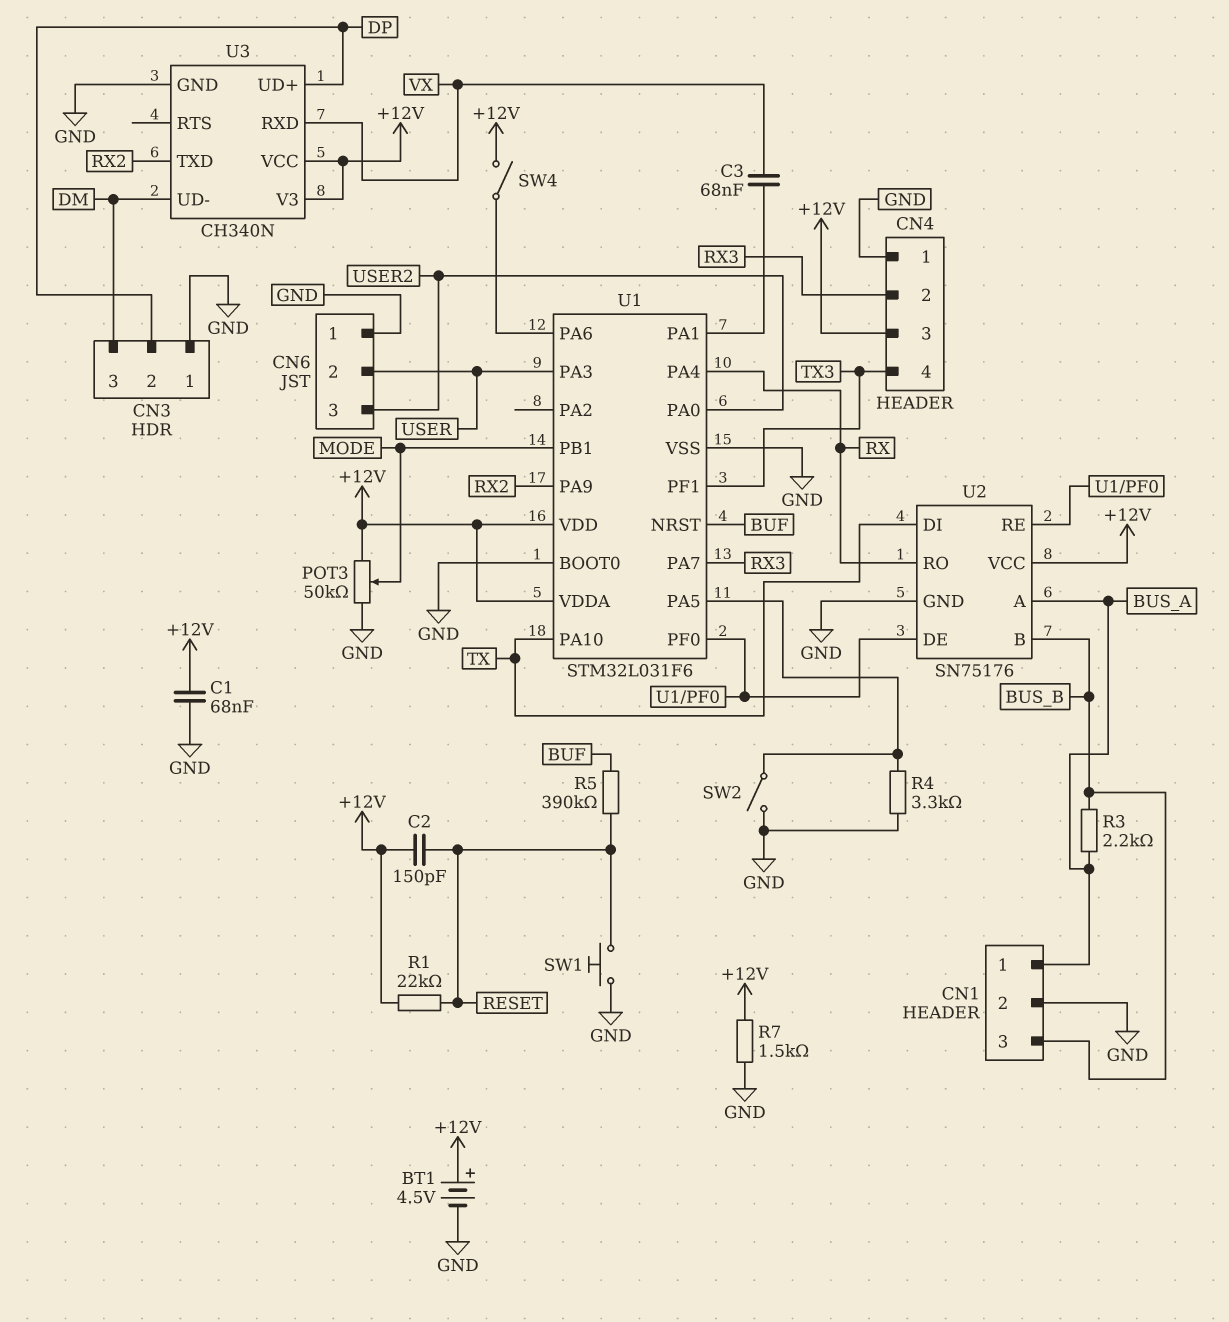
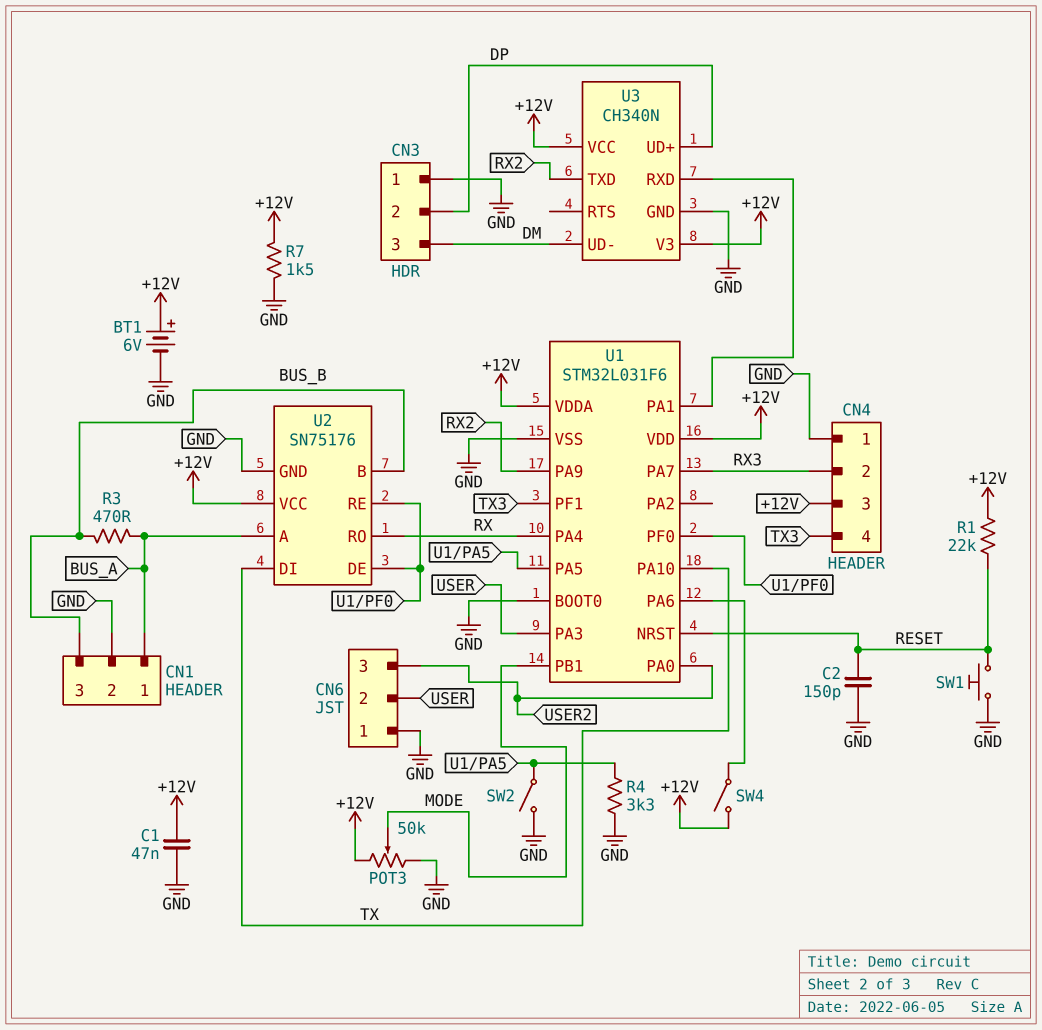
BT1: 4.5V (plus +12V, minus GND) -> 6V (plus +12V, minus GND)
C1: 68nF (+12V, GND) -> 47nF (+12V, GND)
C2: 150pF (+12V, RESET) -> 150pF (GND, RESET)
C3: 68nF (U1/PA1, VX) -> none
R3: 2.2k (BUS_A, BUS_B) -> 470 (BUS_A, BUS_B)
R5: 390k (BUF, RESET) -> none
U1 pin NRST: BUF -> RESET
U3 pin RXD: VX -> U1/PA1

